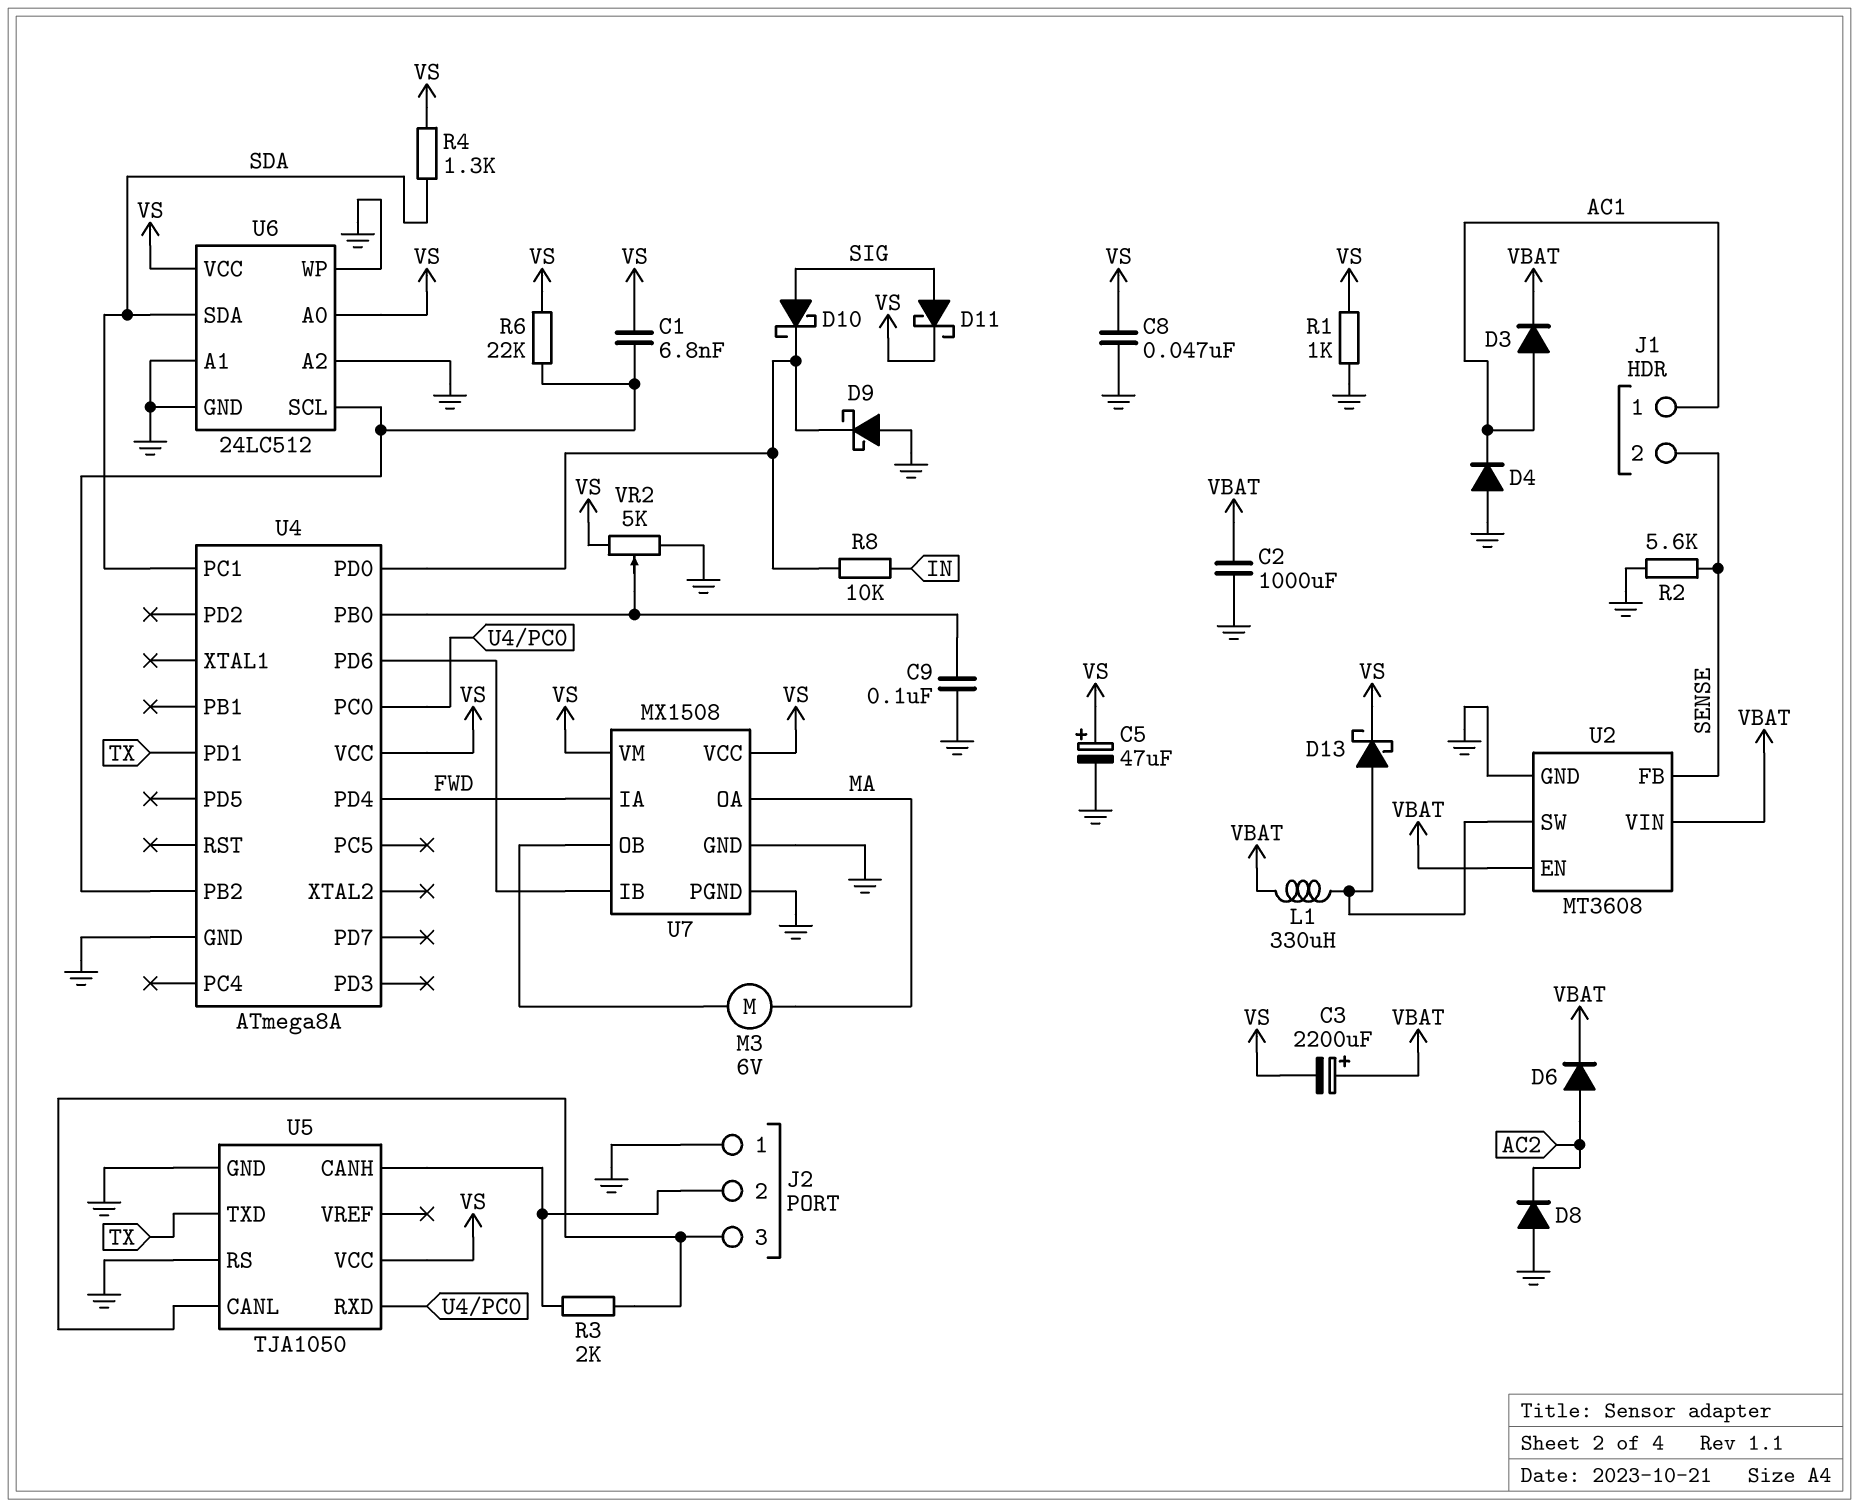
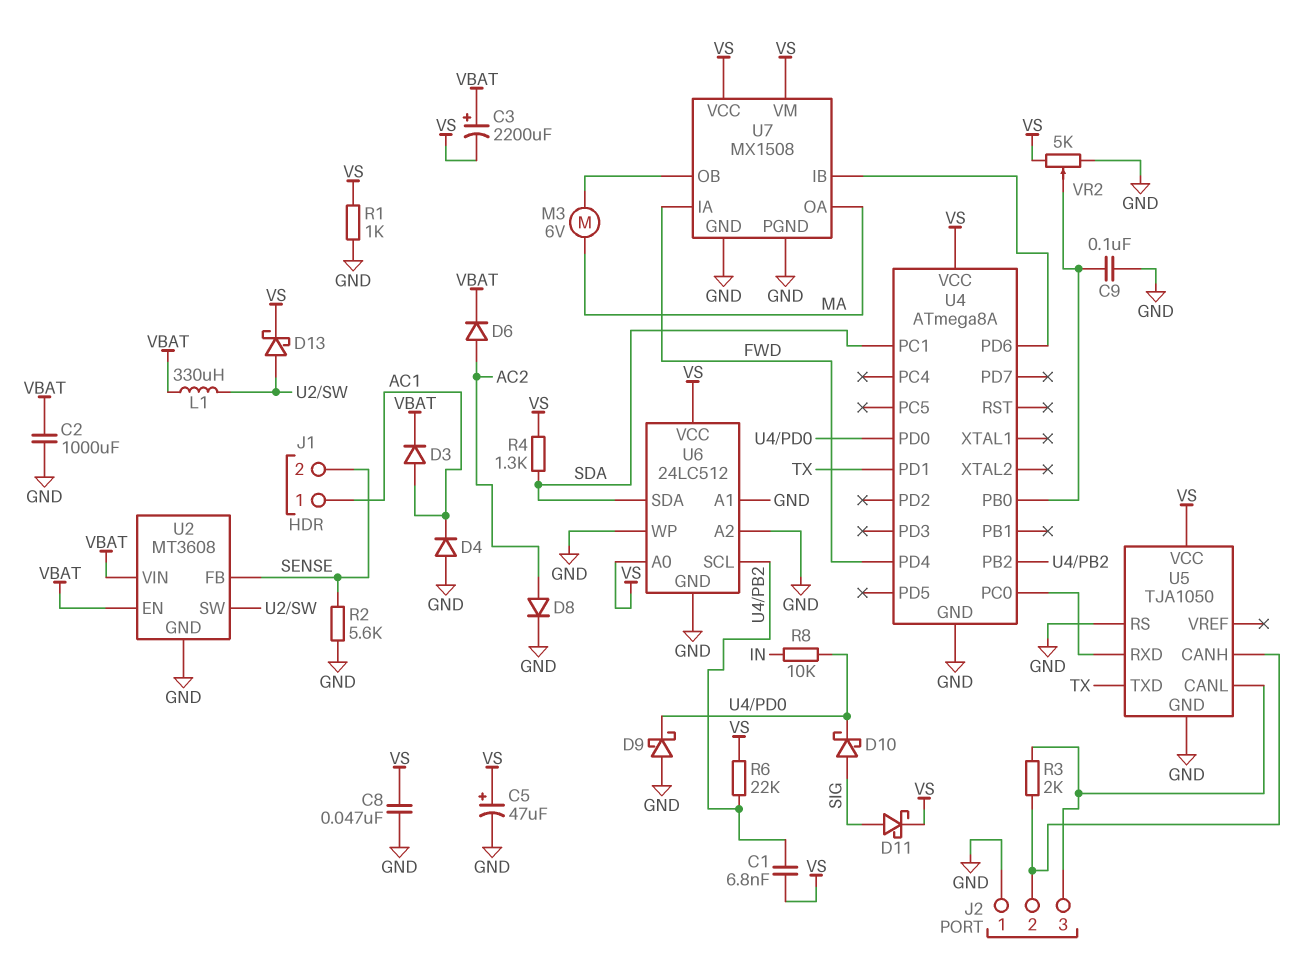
D8: diode (A GND, K AC2) -> diode (A AC2, K GND)

